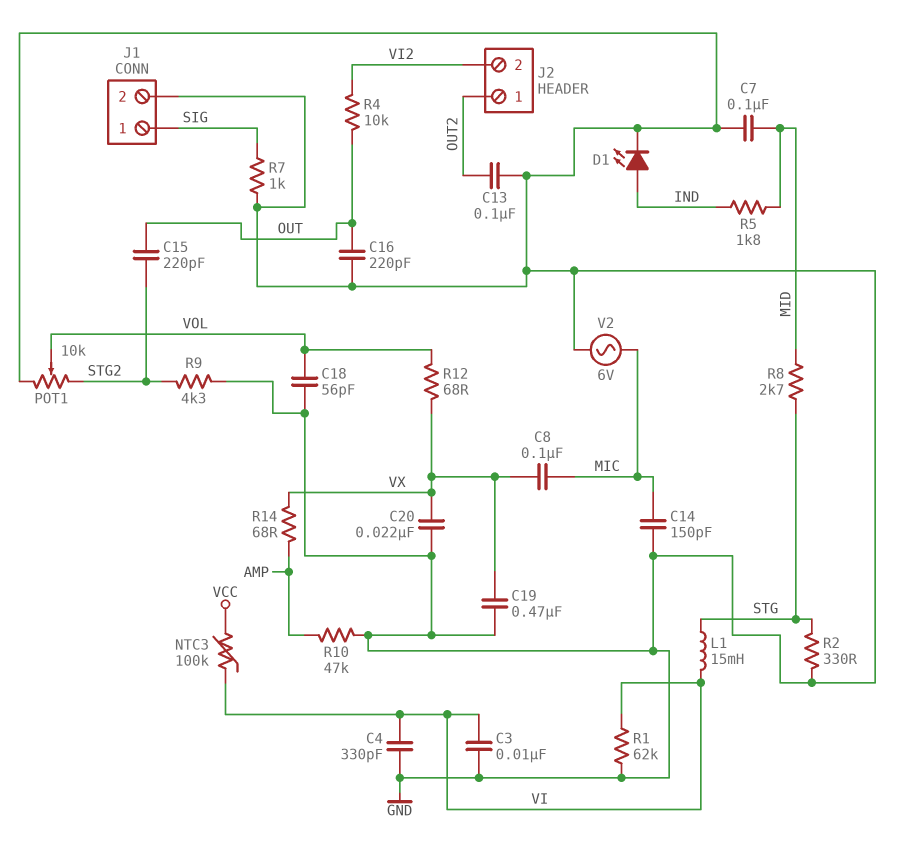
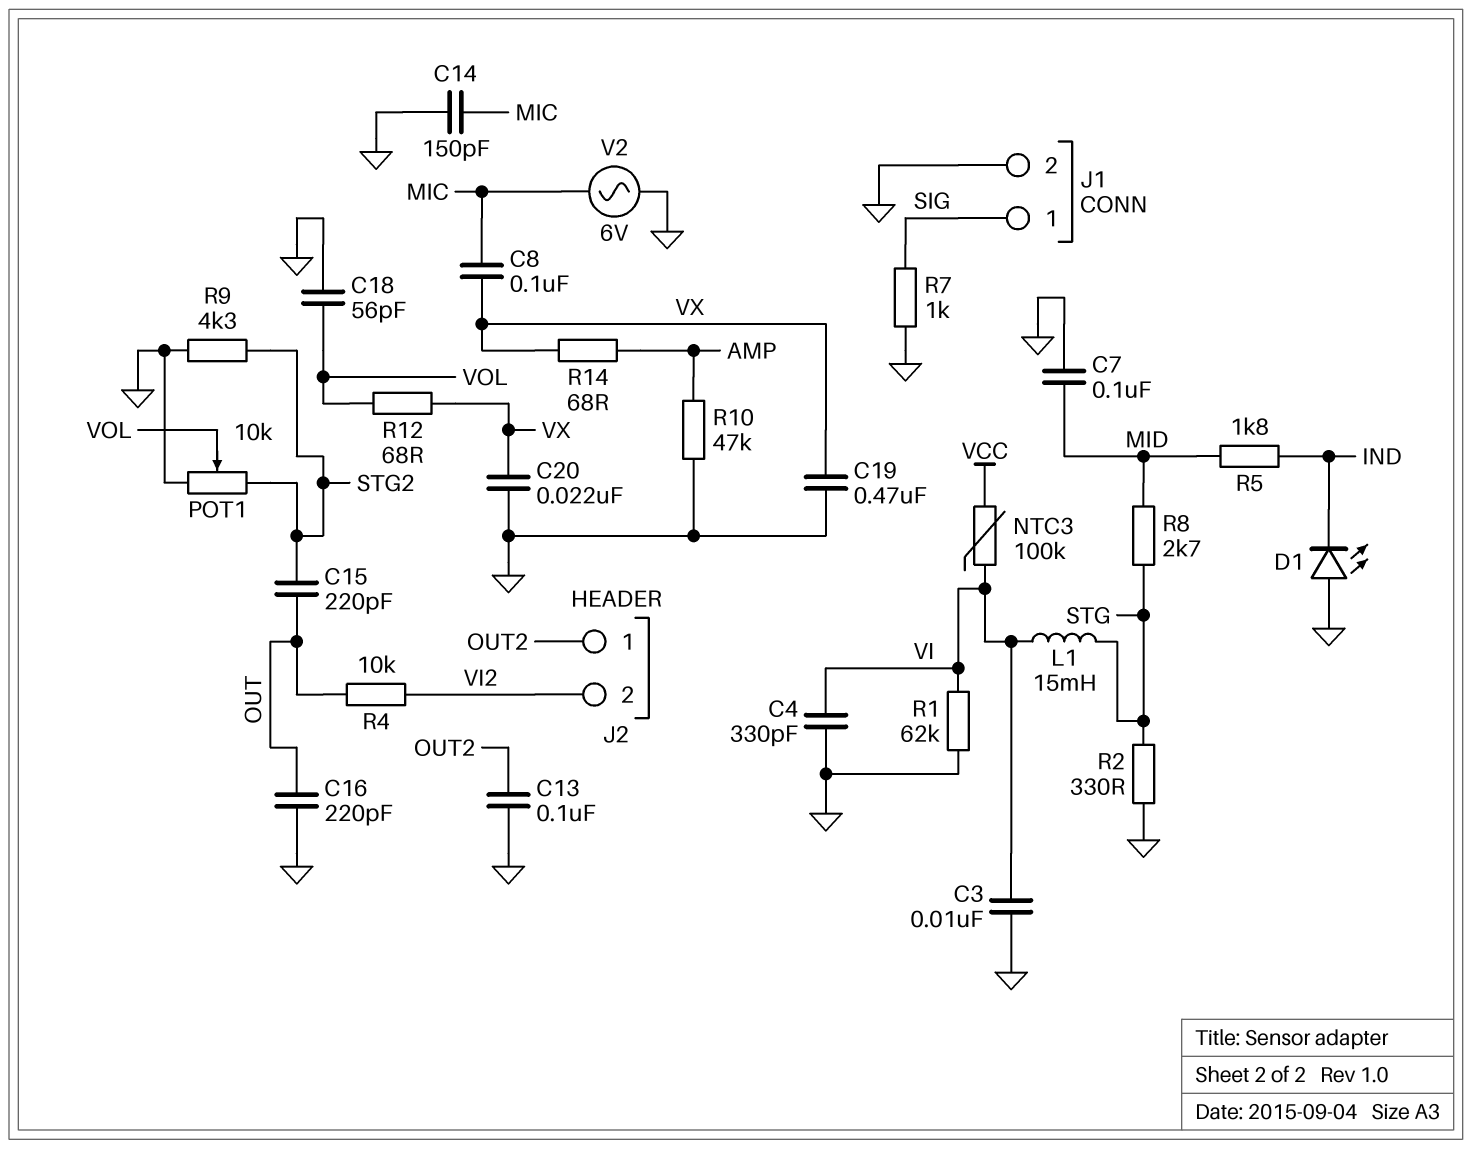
D1: LED (A IND, K GND) -> LED (A GND, K IND)

